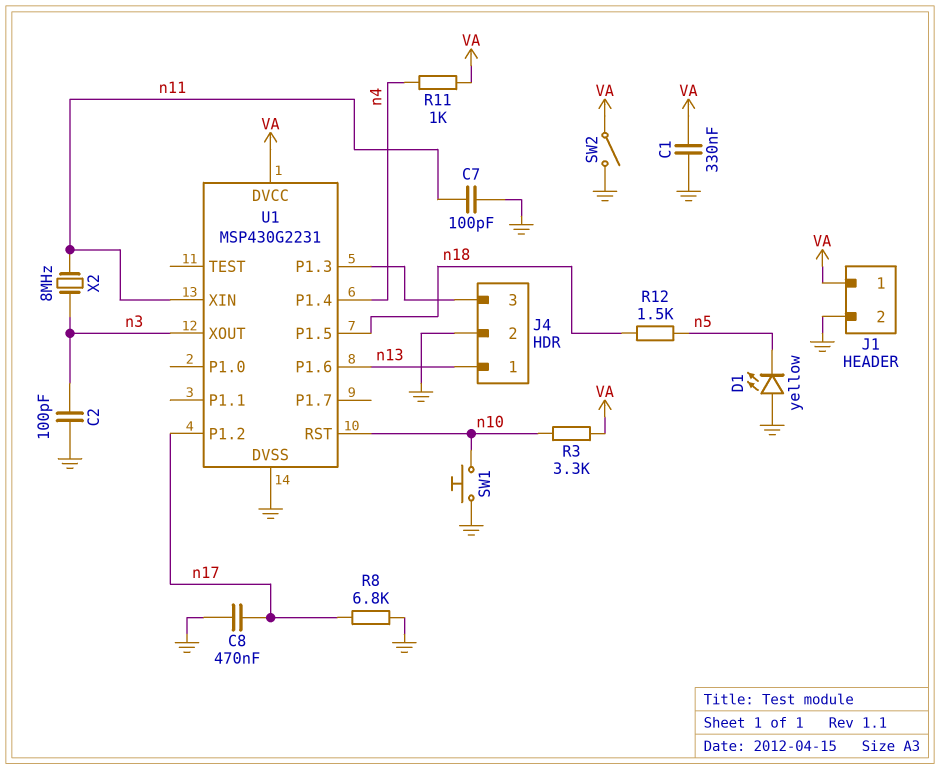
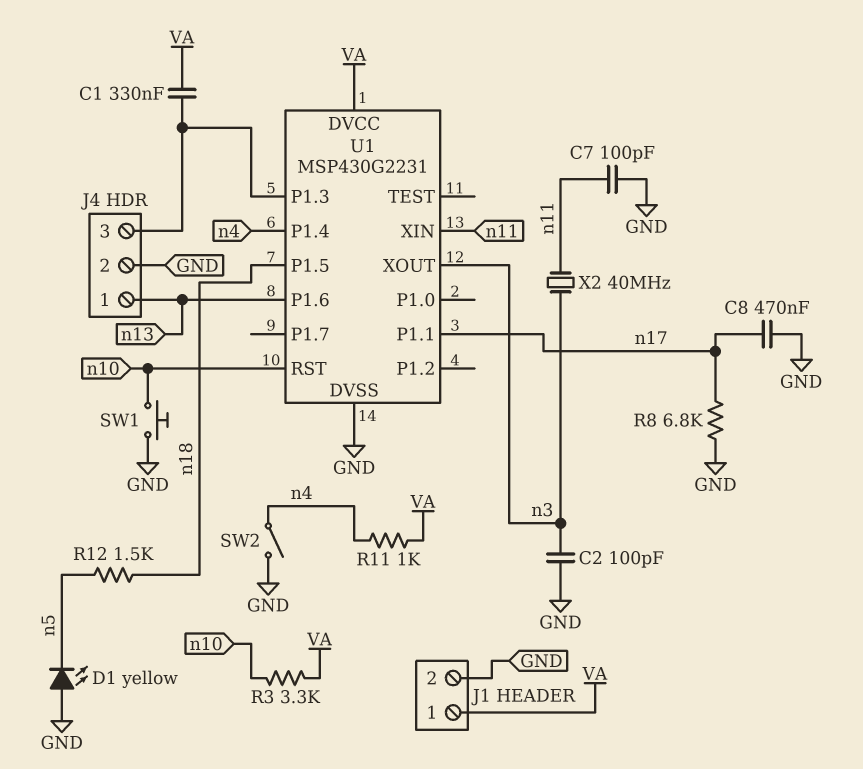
C1: 330nF (GND, VA) -> 330nF (J4/3, VA)
SW2: switch (GND, VA) -> switch (GND, n4)
U1 pin P1.1: none -> n17
U1 pin P1.2: n17 -> none
X2: 8MHz (n3, n11) -> 40MHz (n3, n11)

